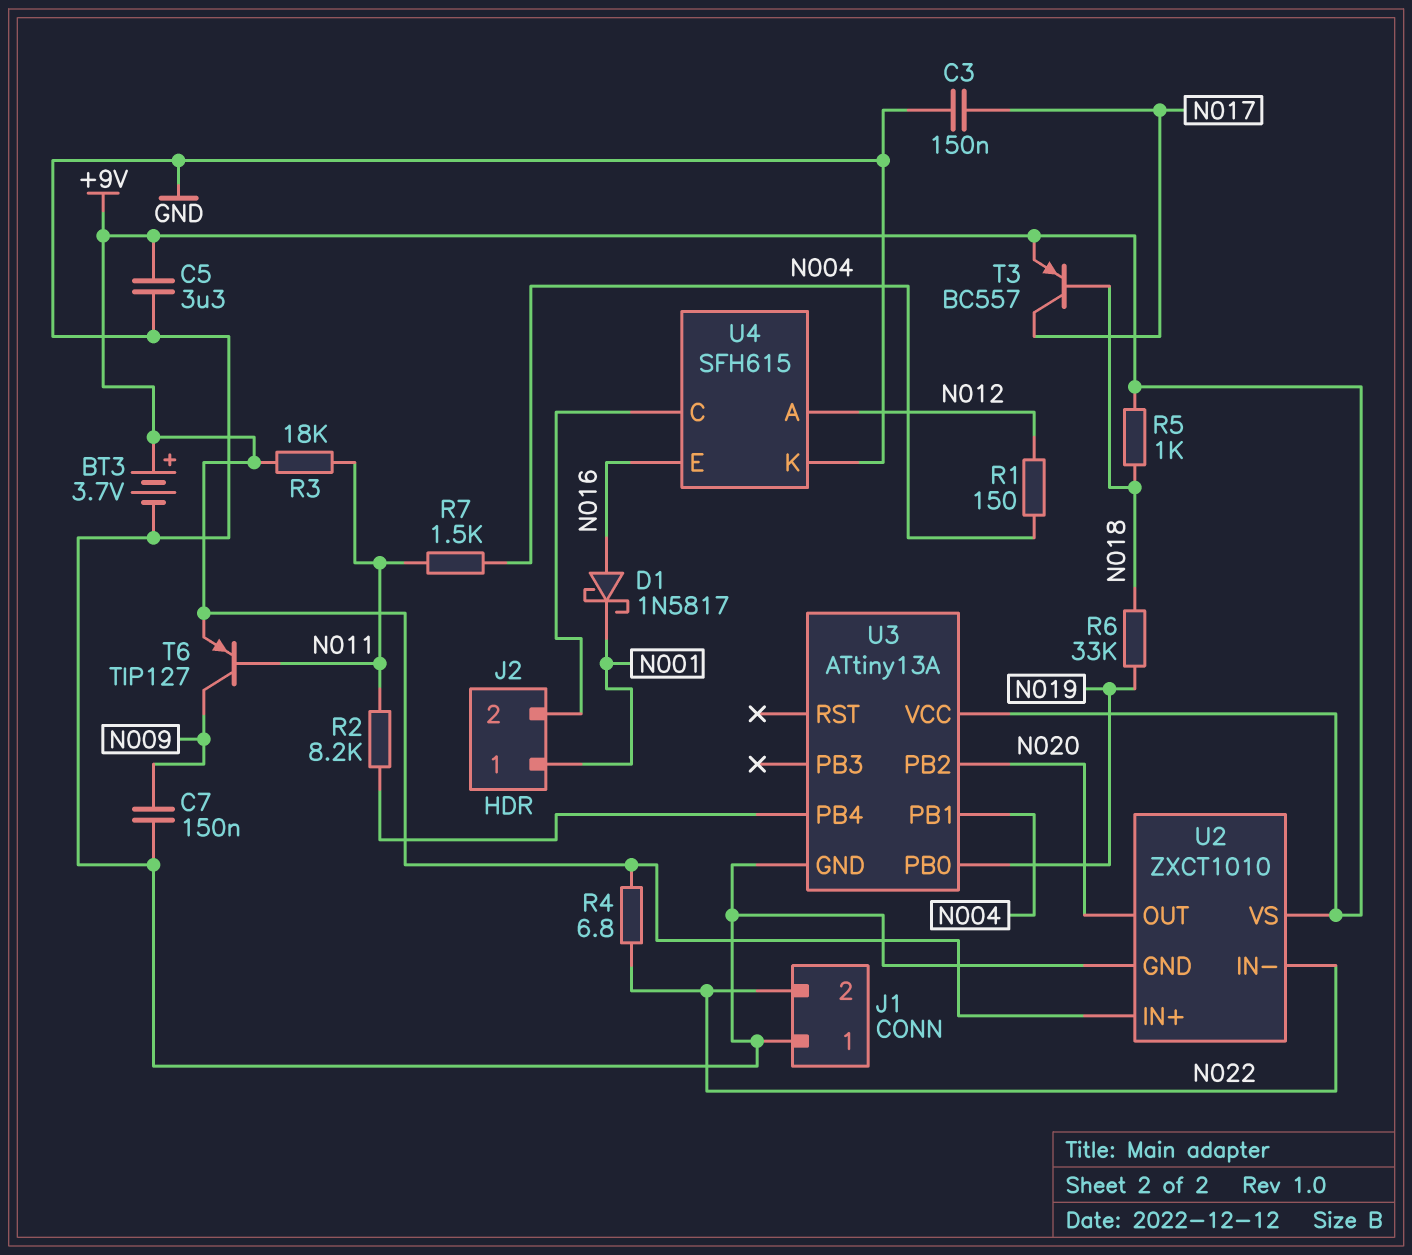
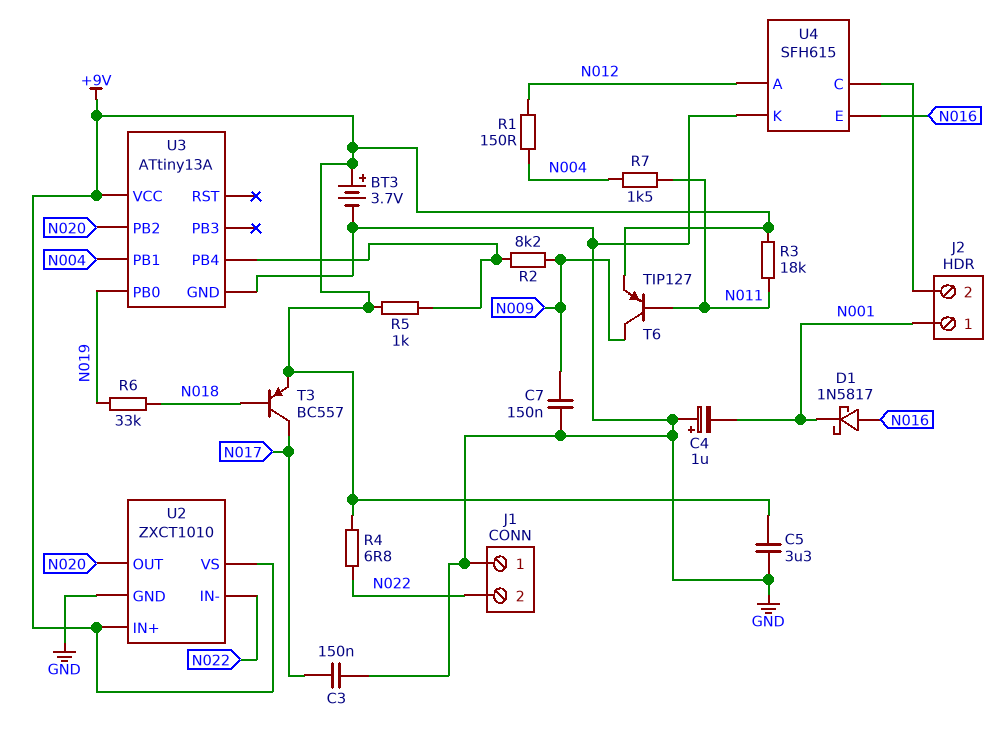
C4: none -> 1uF (plus GND, minus N001)
R2: 8.2k (N011, U3/PB4) -> 8.2k (N009, U3/PB4)
R5: 1k (+9V, N018) -> 1k (+9V, U3/PB4)

